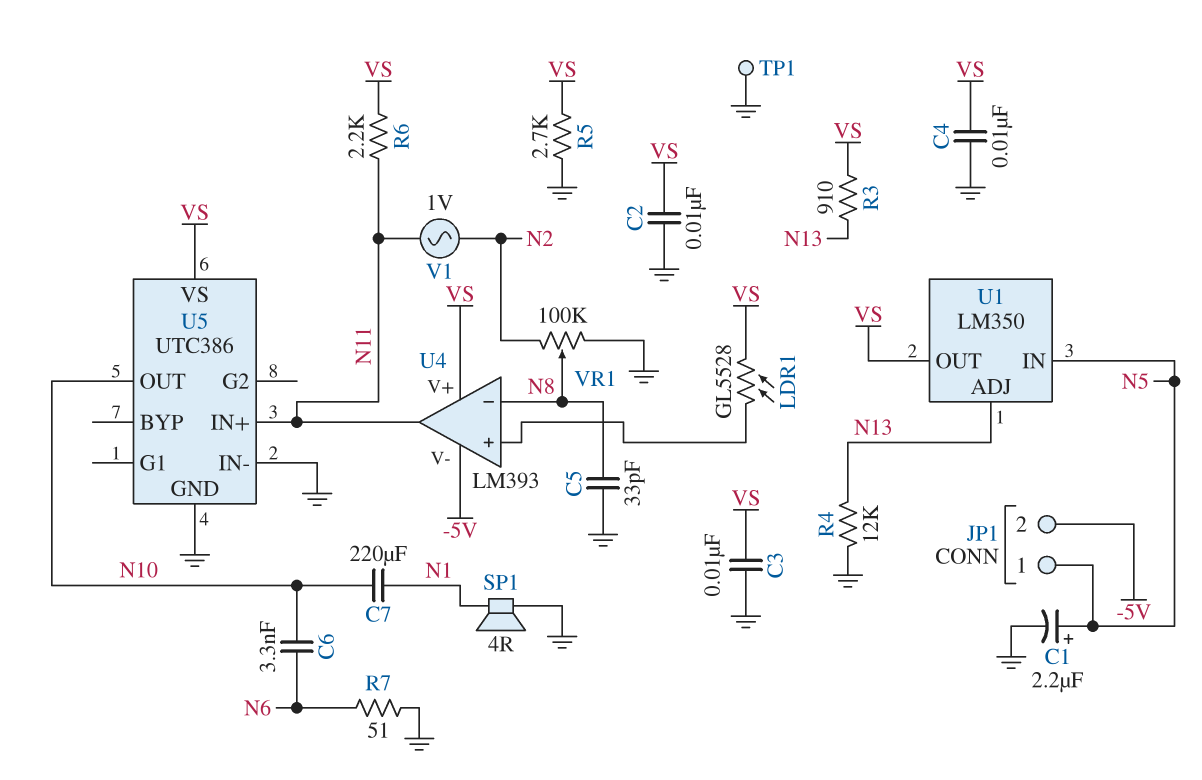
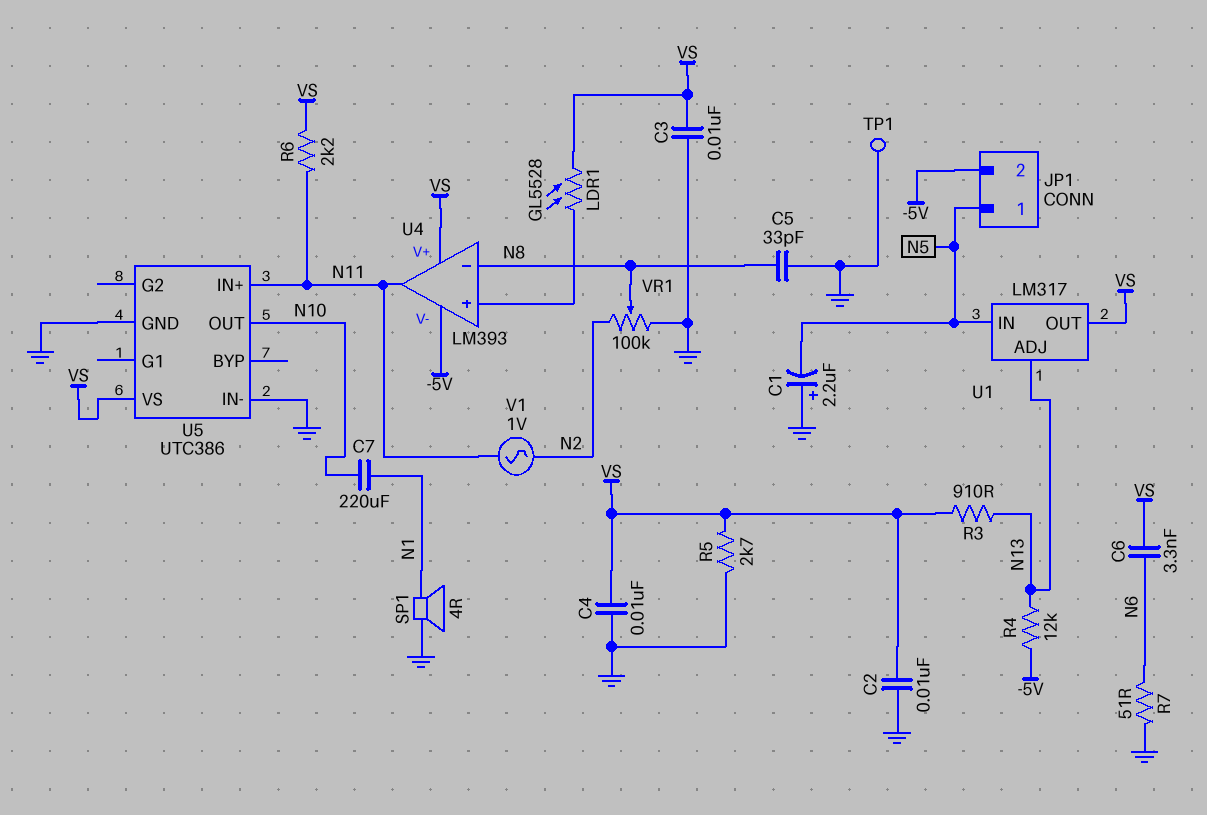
C1: 2.2uF (plus N5, minus GND) -> 2.2uF (plus GND, minus N5)
C6: 3.3nF (N6, N10) -> 3.3nF (N6, VS)
R4: 12k (GND, N13) -> 12k (-5V, N13)
U1: LM350 -> LM317

